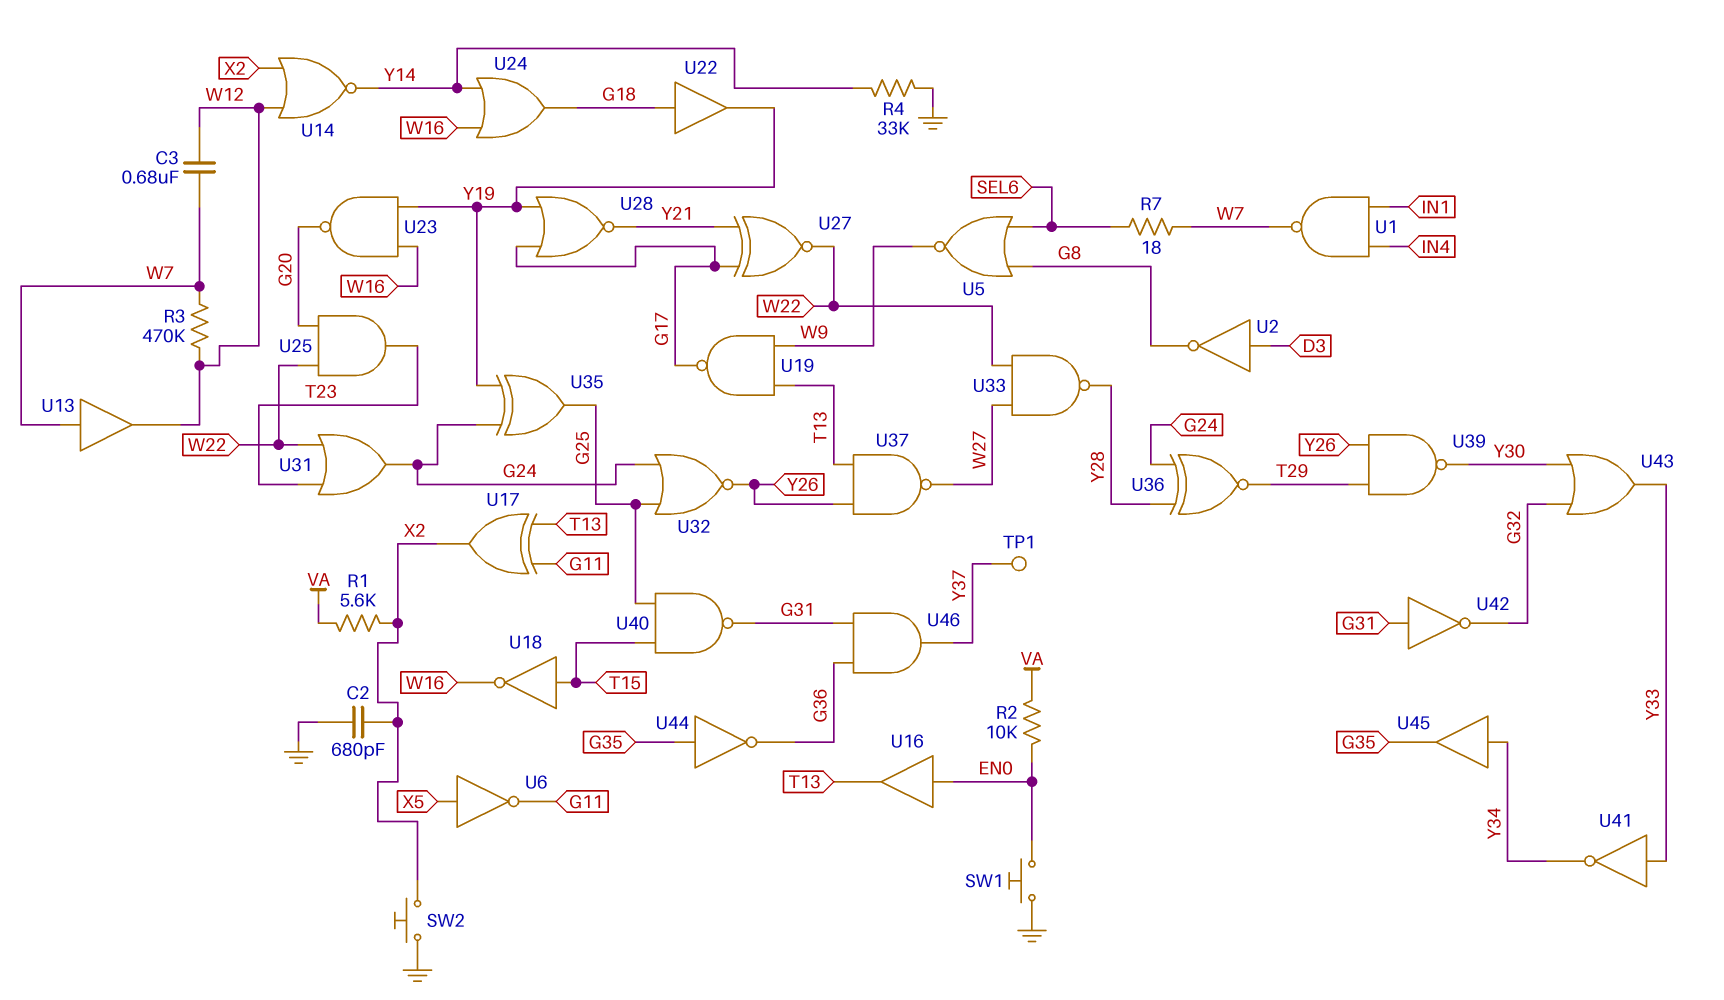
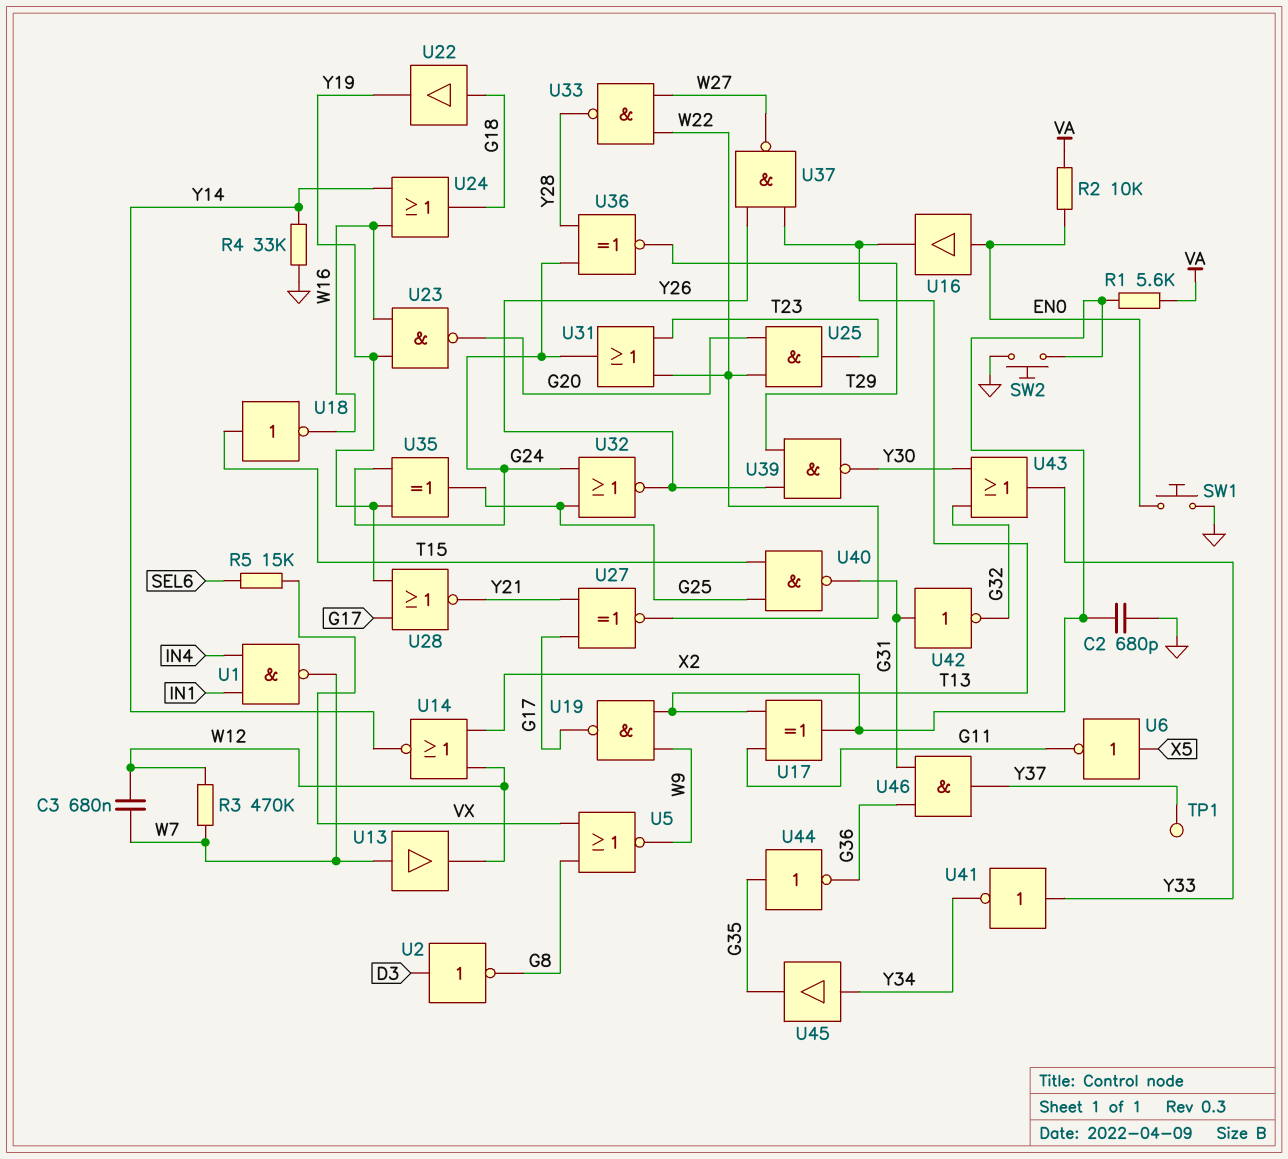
R5: none -> 15k (SEL6, VX)
R7: 18 (SEL6, W7) -> none
U5: NOR (in G8, in SEL6, out W9) -> NOR (in G8, in VX, out W9)

